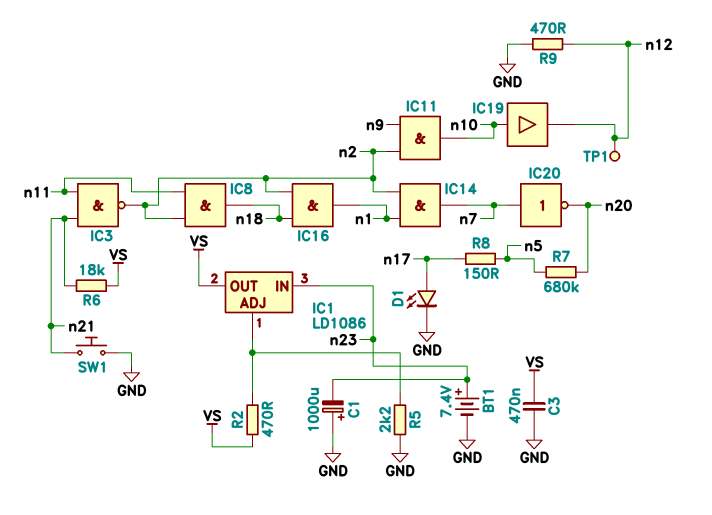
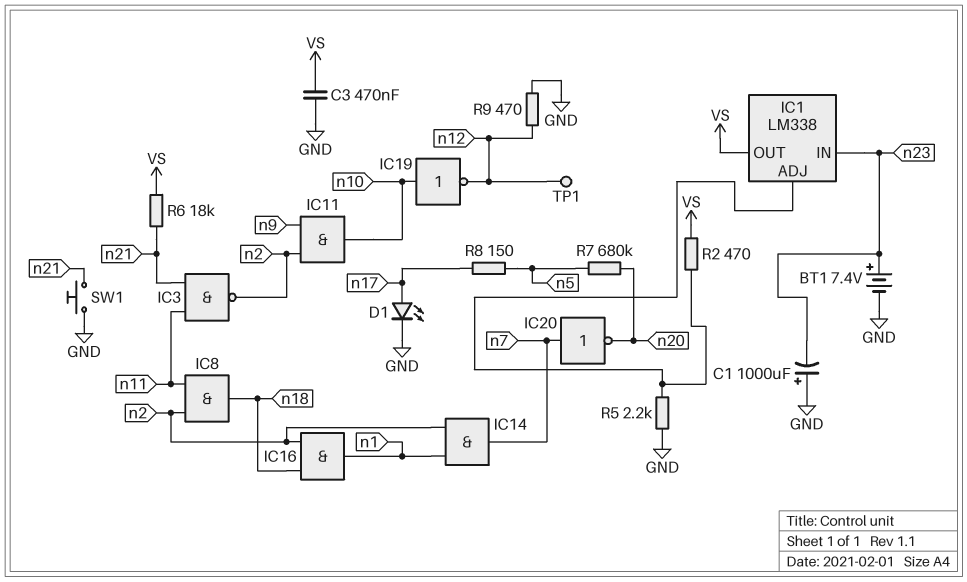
IC1: LD1086 -> LM338
IC19: buffer (in n10, out n12) -> NOT (in n10, out n12)

